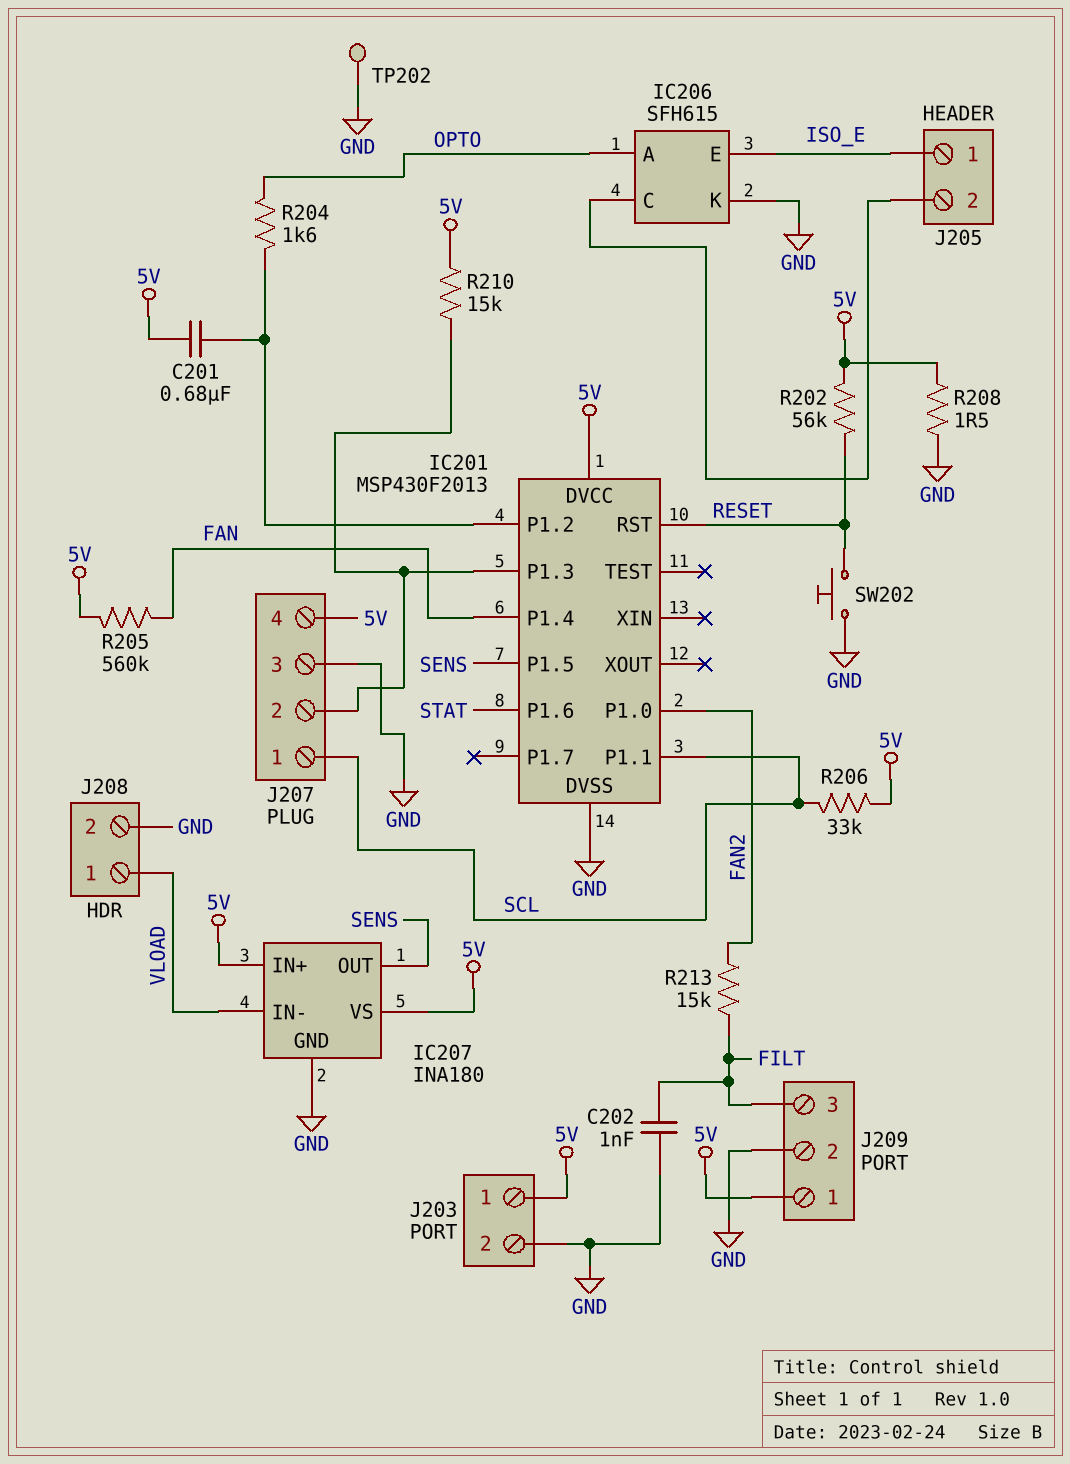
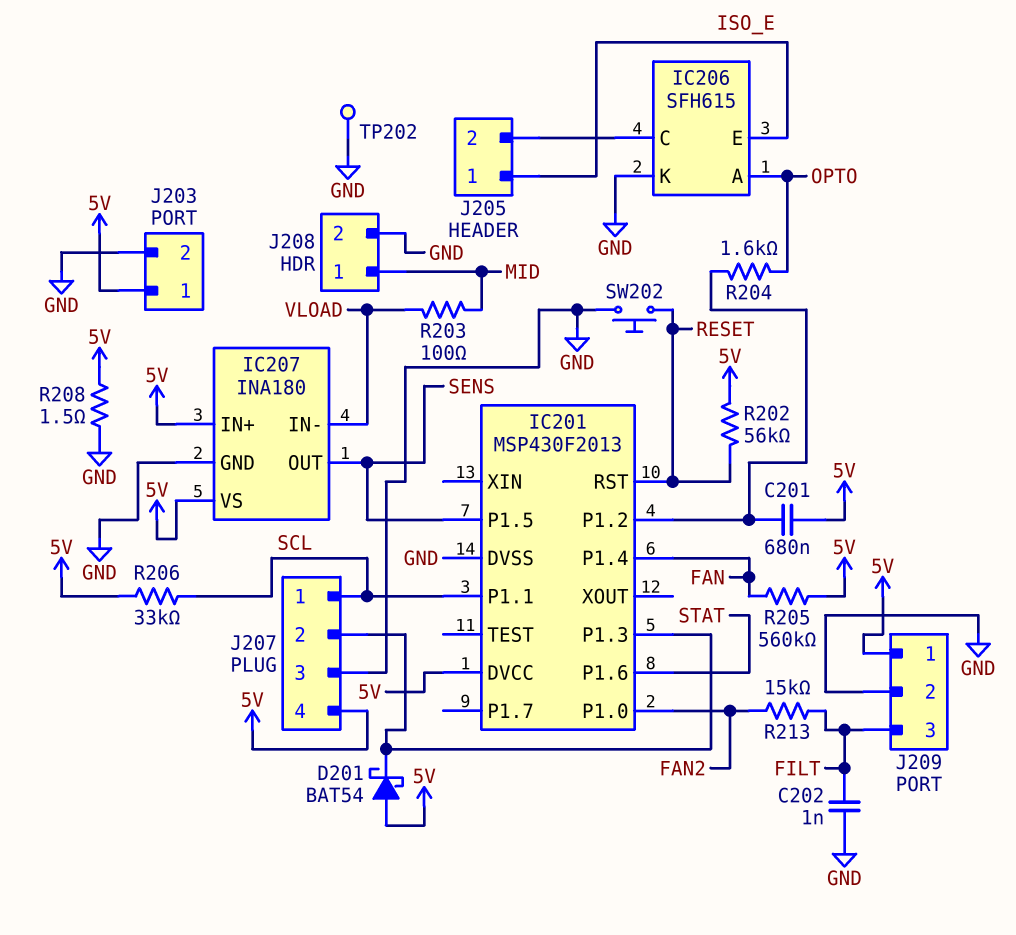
D201: none -> schottky BAT54 (A 5V, K IC201/P1.3)
J208 pin 1: VLOAD -> MID
R203: none -> 100 (MID, VLOAD)
R210: 15k (5V, IC201/P1.3) -> none

